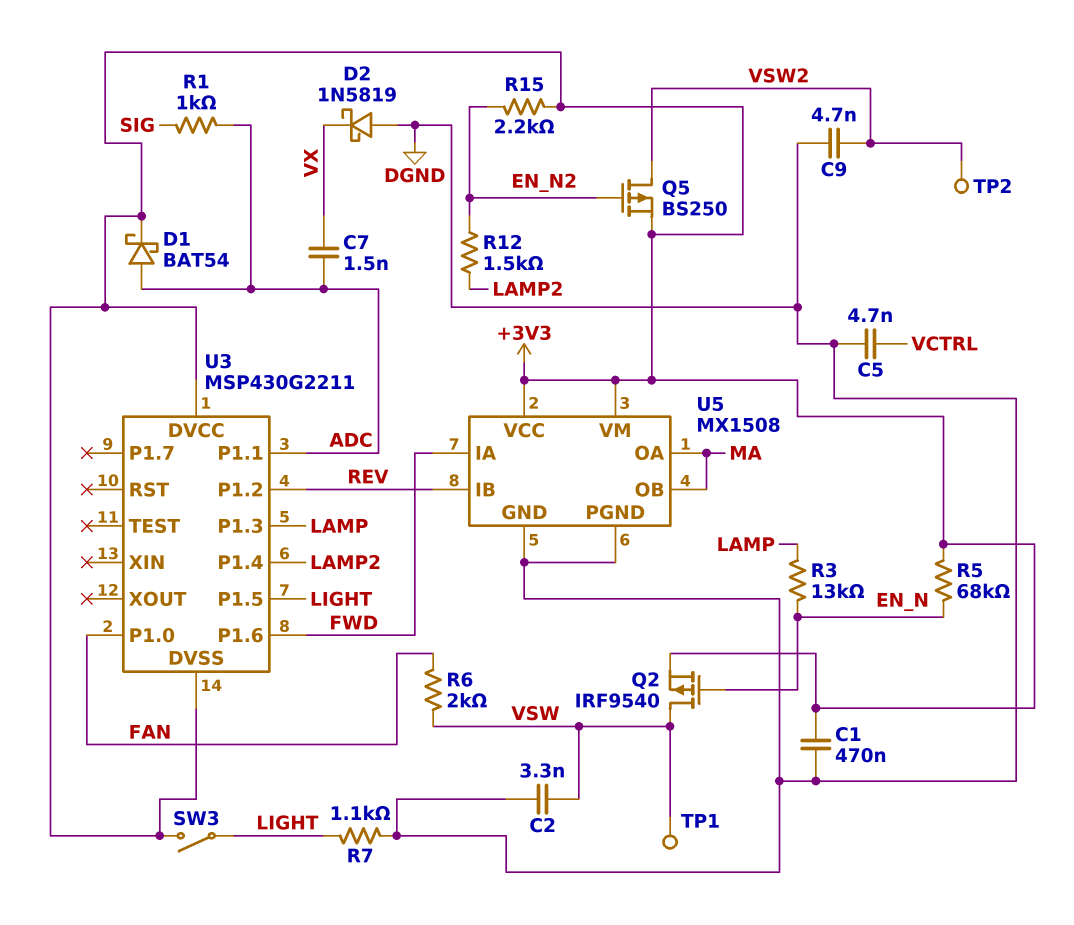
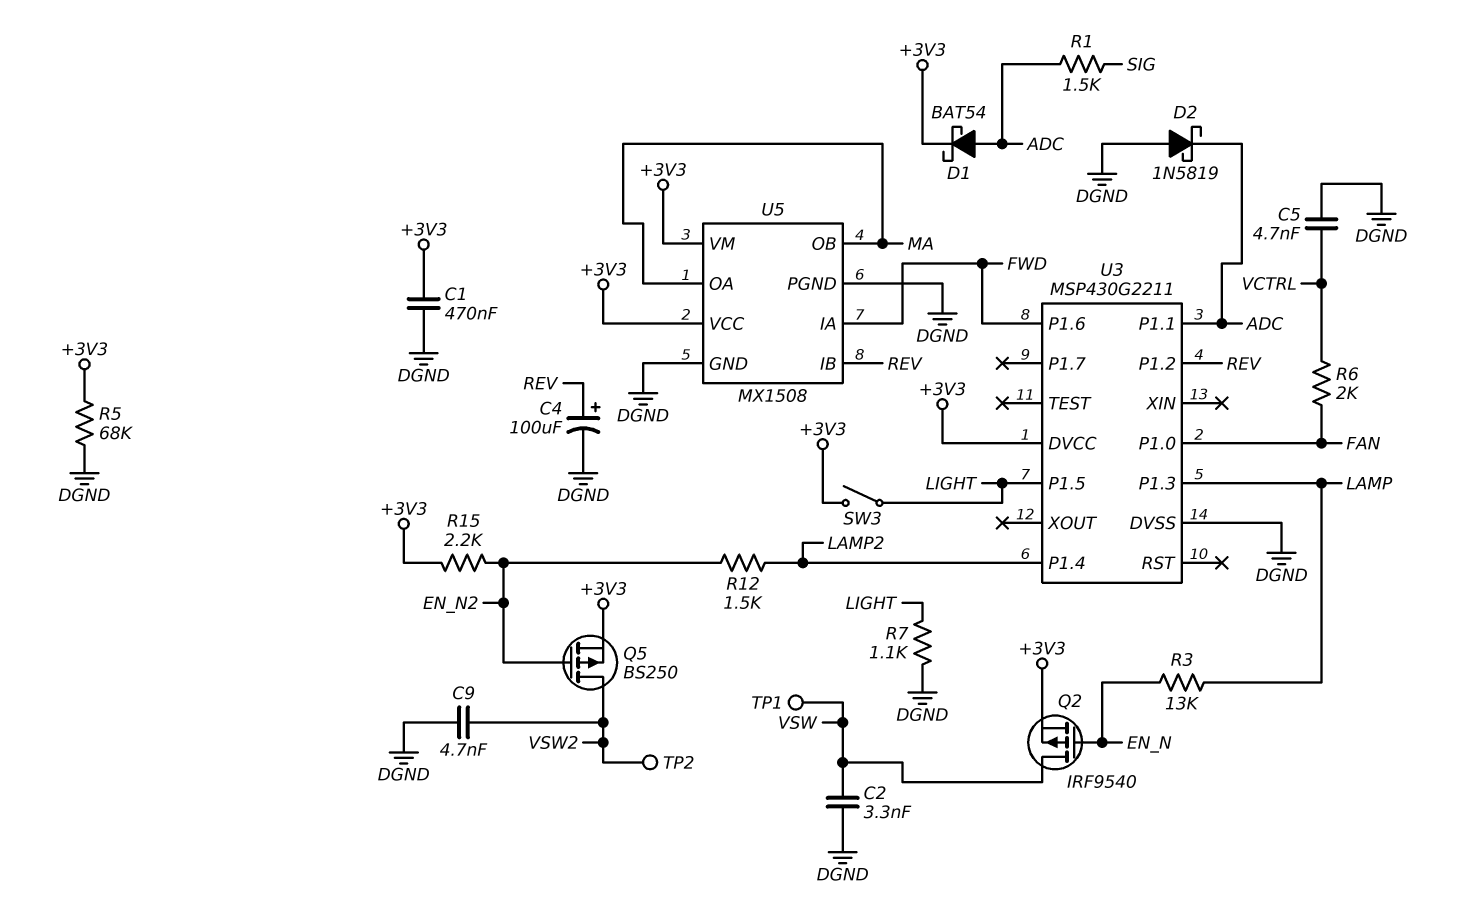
C4: none -> 100uF (plus REV, minus DGND)
C7: 1.5nF (ADC, VX) -> none
D2: schottky 1N5819 (A DGND, K VX) -> schottky 1N5819 (A DGND, K ADC)
R1: 1k (ADC, SIG) -> 1.5k (ADC, SIG)
R5: 68k (+3V3, EN_N) -> 68k (+3V3, DGND)
R6: 2k (FAN, VSW) -> 2k (FAN, VCTRL)
U3 pin DVSS: +3V3 -> DGND

